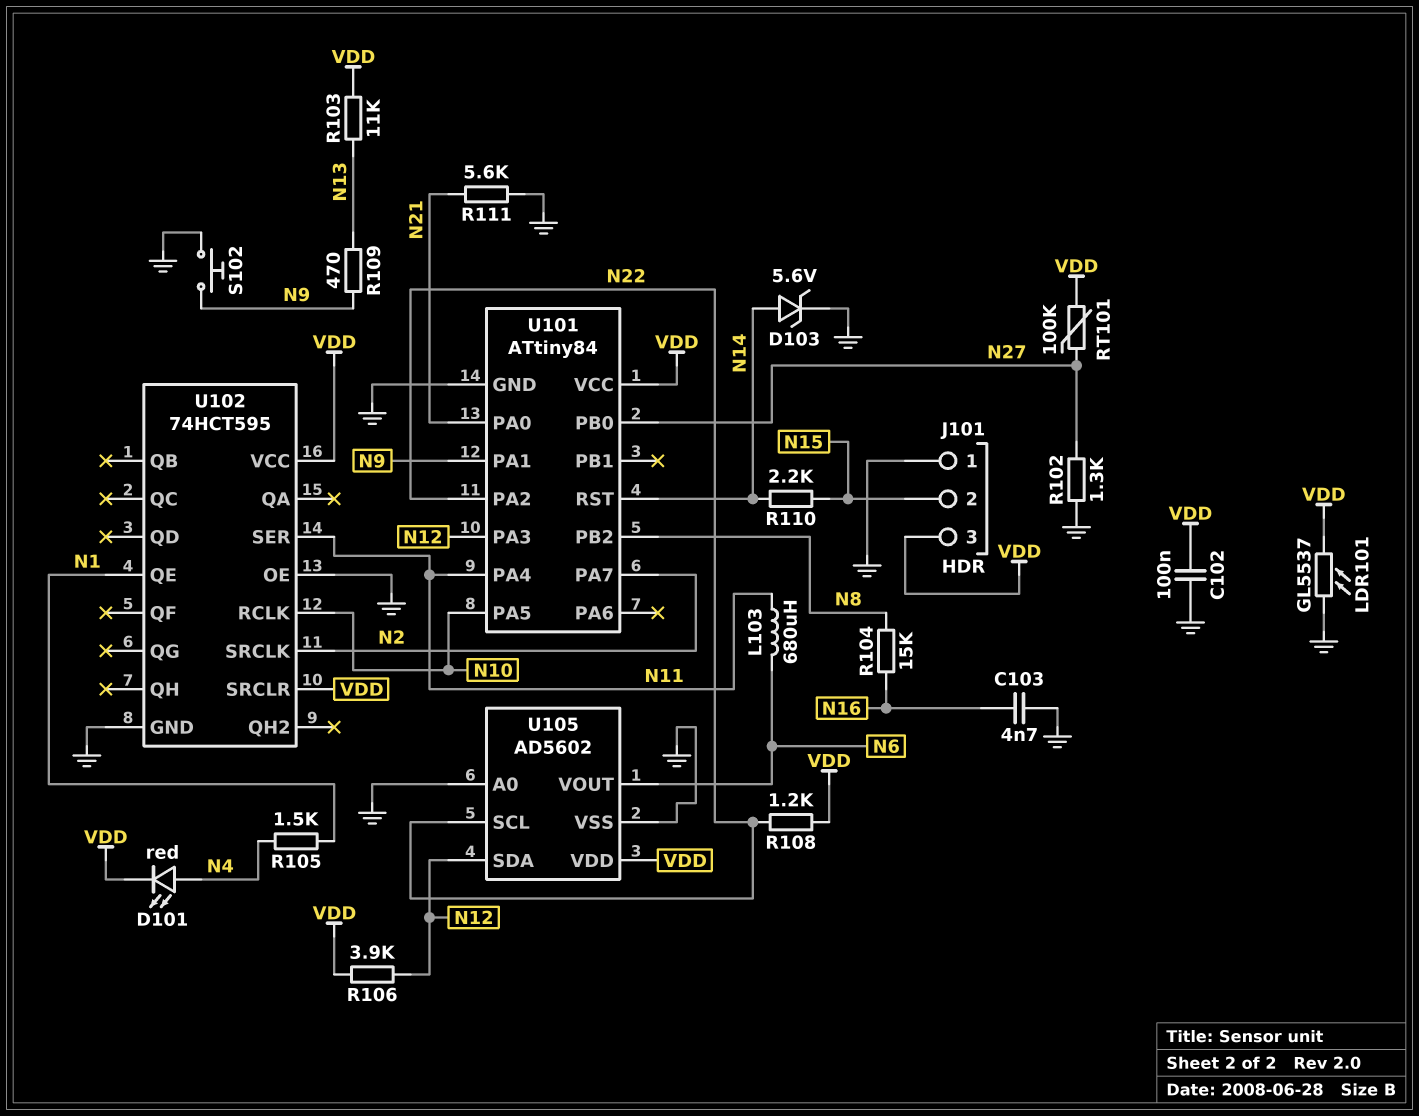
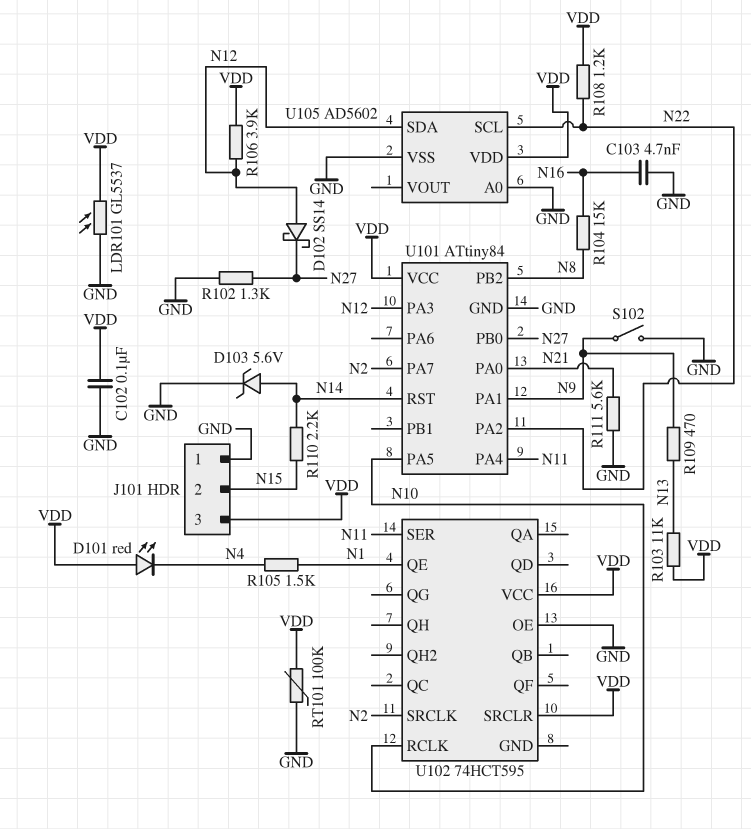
D101: LED red (A N4, K VDD) -> LED red (A VDD, K N4)
D102: none -> schottky SS14 (A N12, K N27)
L103: 680uH (N6, N11) -> none
RT101: 100k (N27, VDD) -> 100k (GND, VDD)
S102: button (GND, N9) -> switch (GND, N9)
U102 pin GND: GND -> none
U105 pin VOUT: N6 -> none

